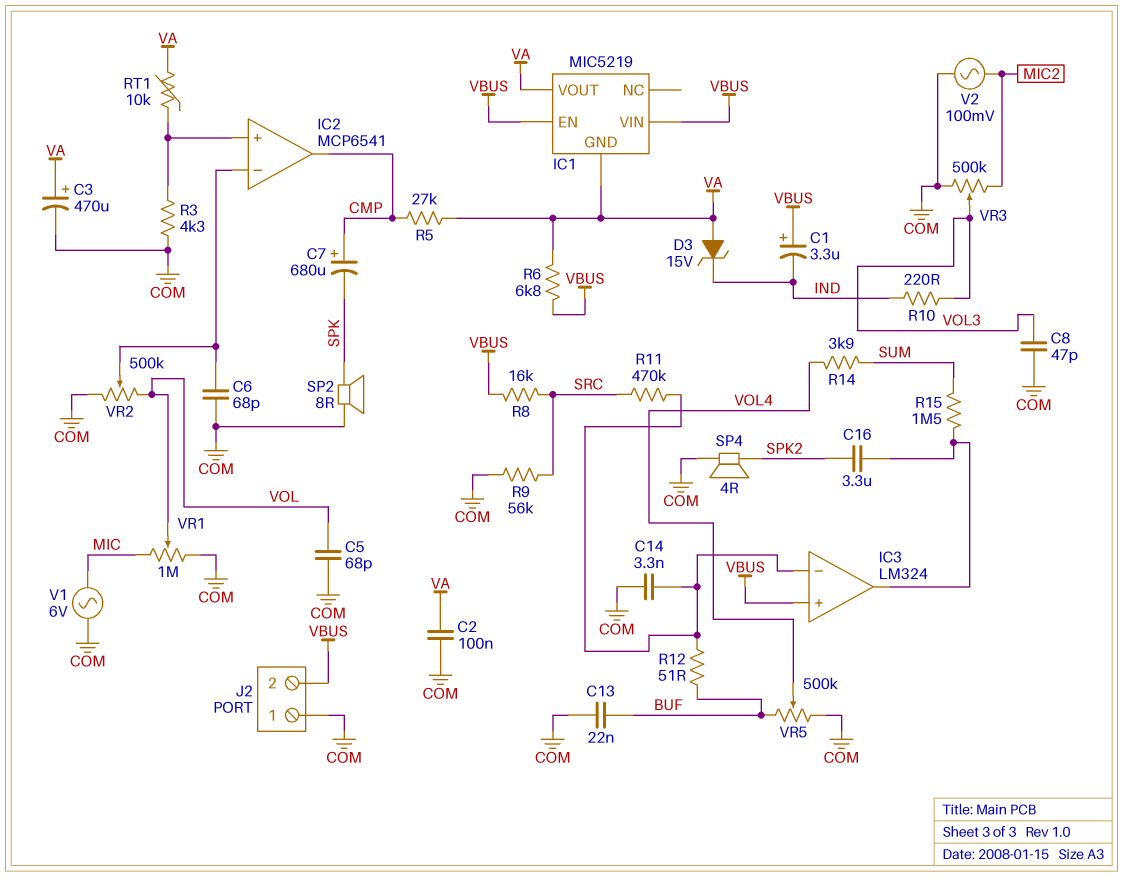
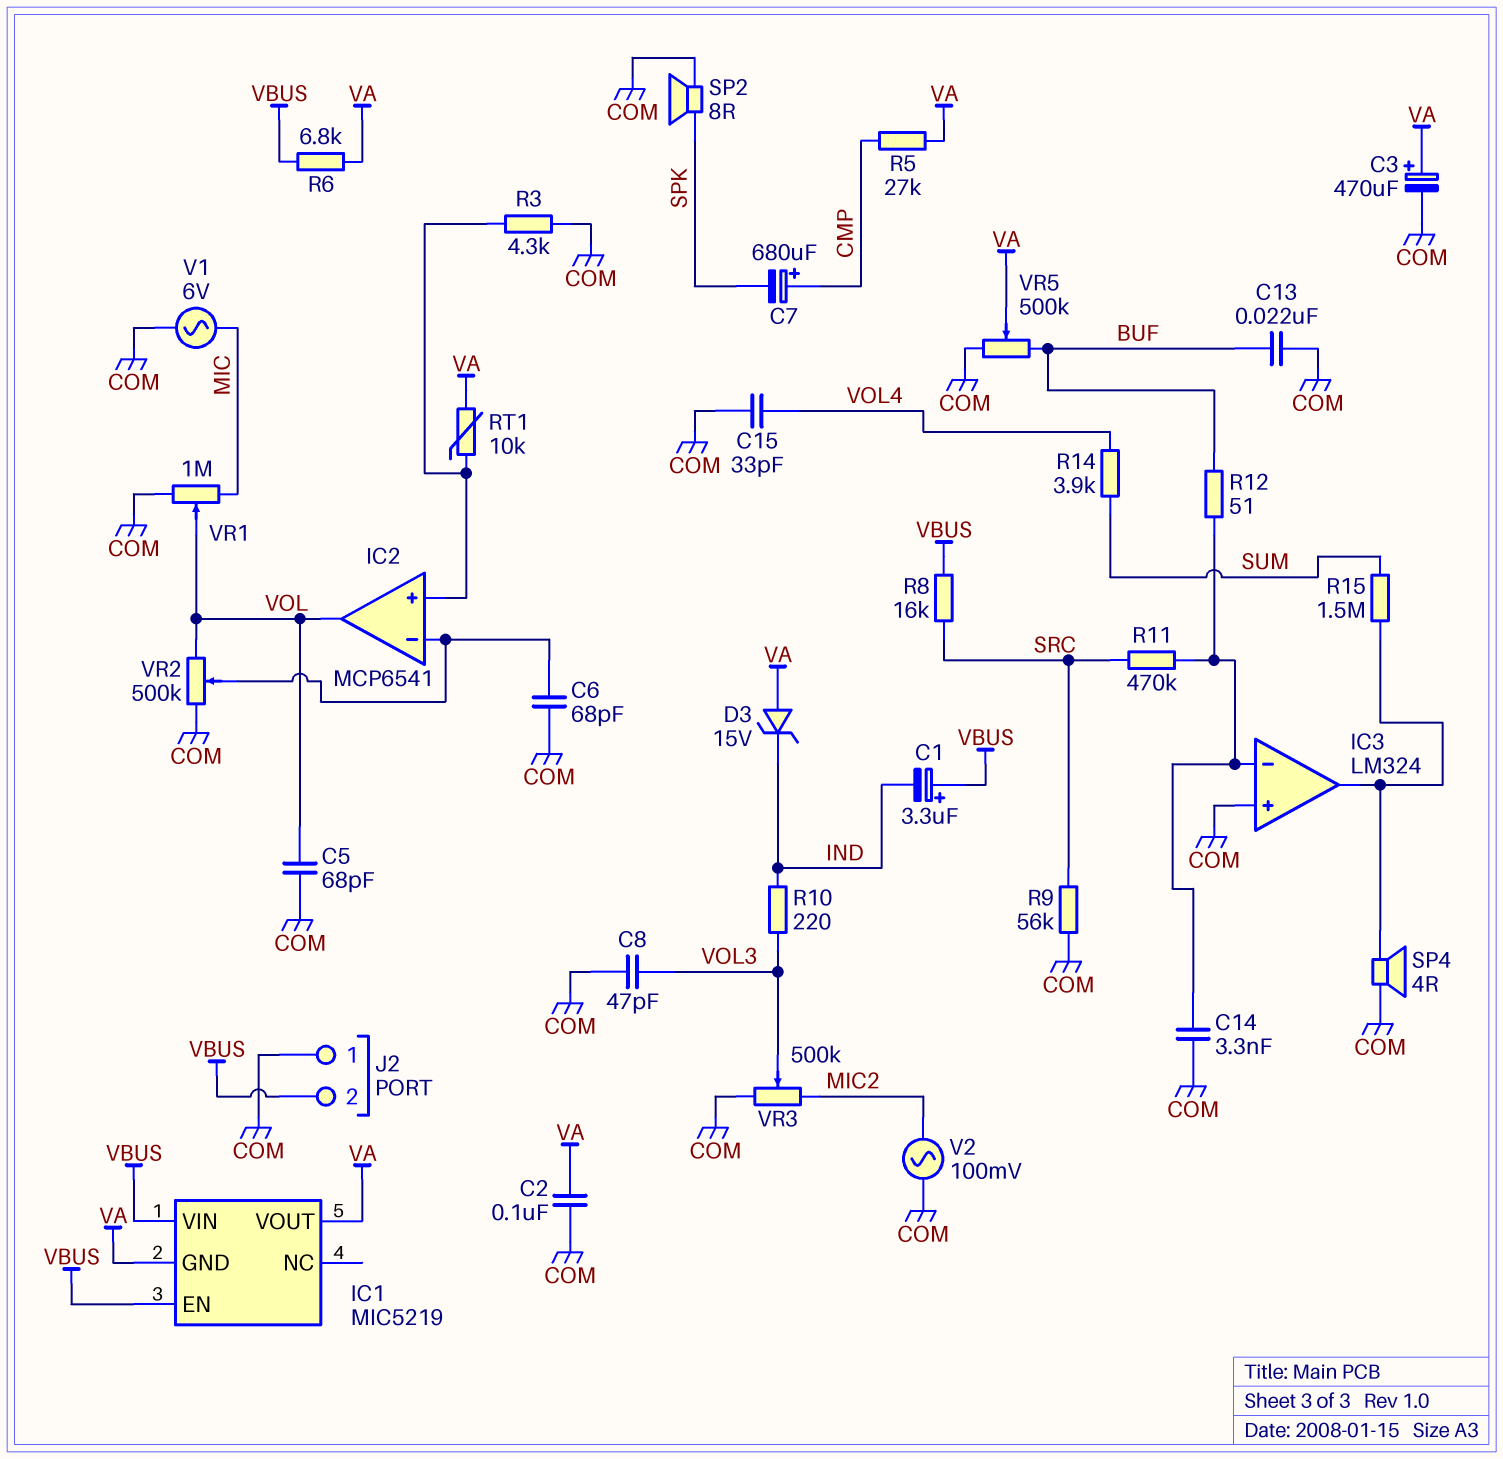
C15: none -> 33pF (COM, VOL4)
C16: 3.3uF (IC3/out, SPK2) -> none
IC2 pin out: CMP -> VOL
IC3 pin in+: VBUS -> COM
SP4: speaker 4R (COM, SPK2) -> speaker 4R (COM, IC3/out)
VR5: 500k (BUF, COM, wiper VOL4) -> 500k (BUF, COM, wiper VA)

